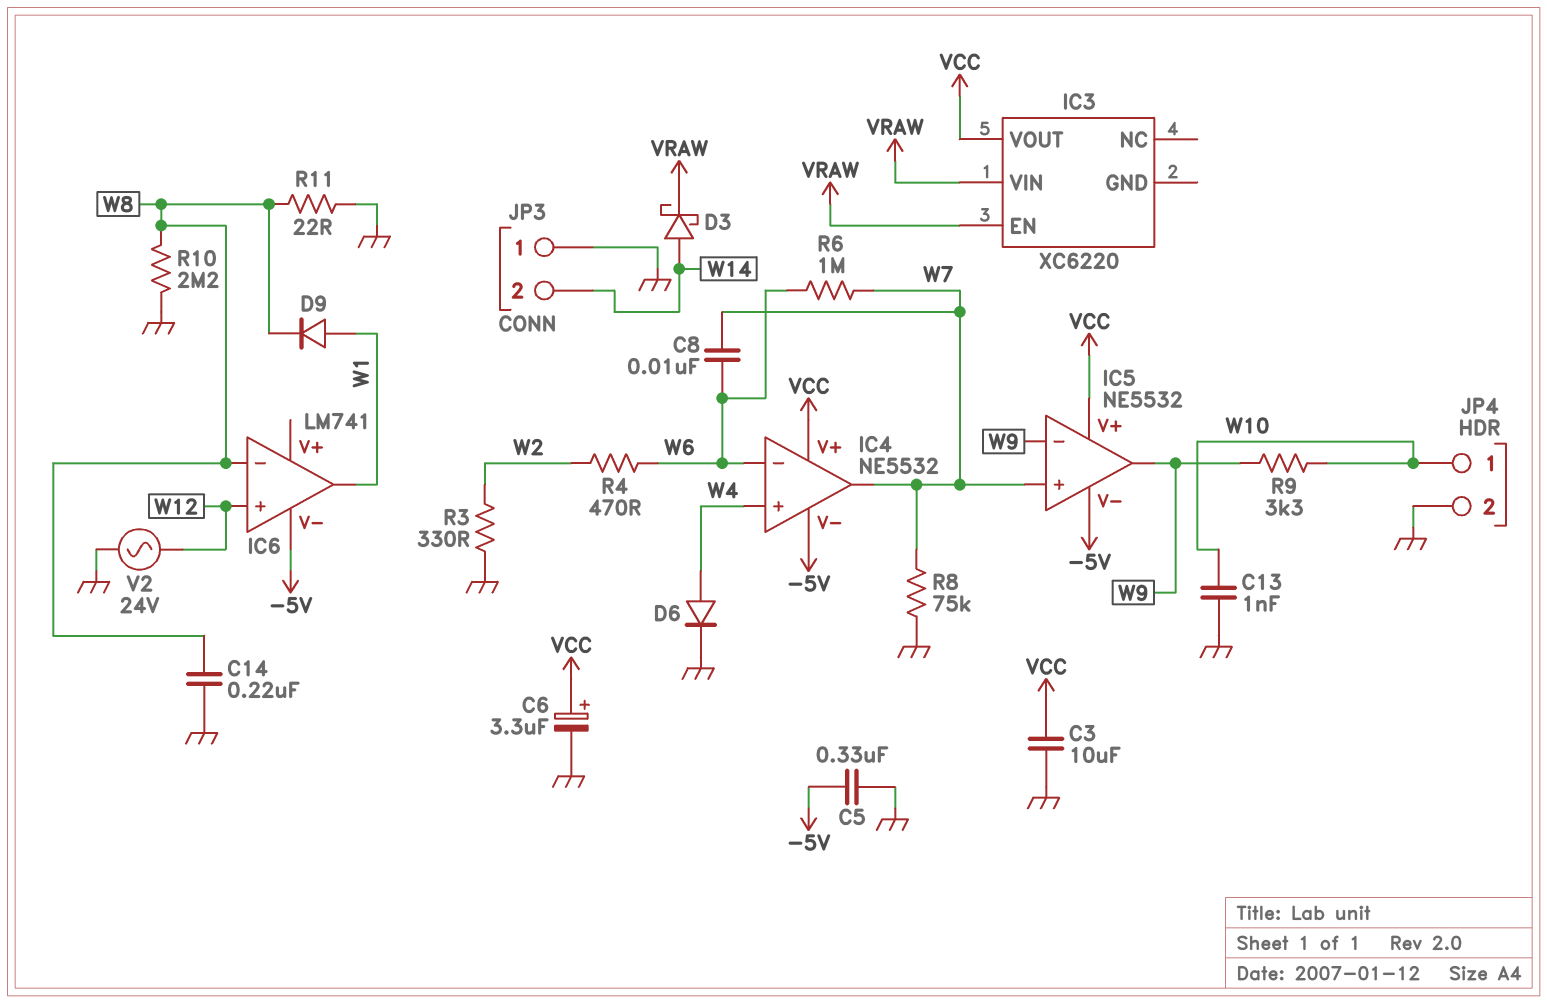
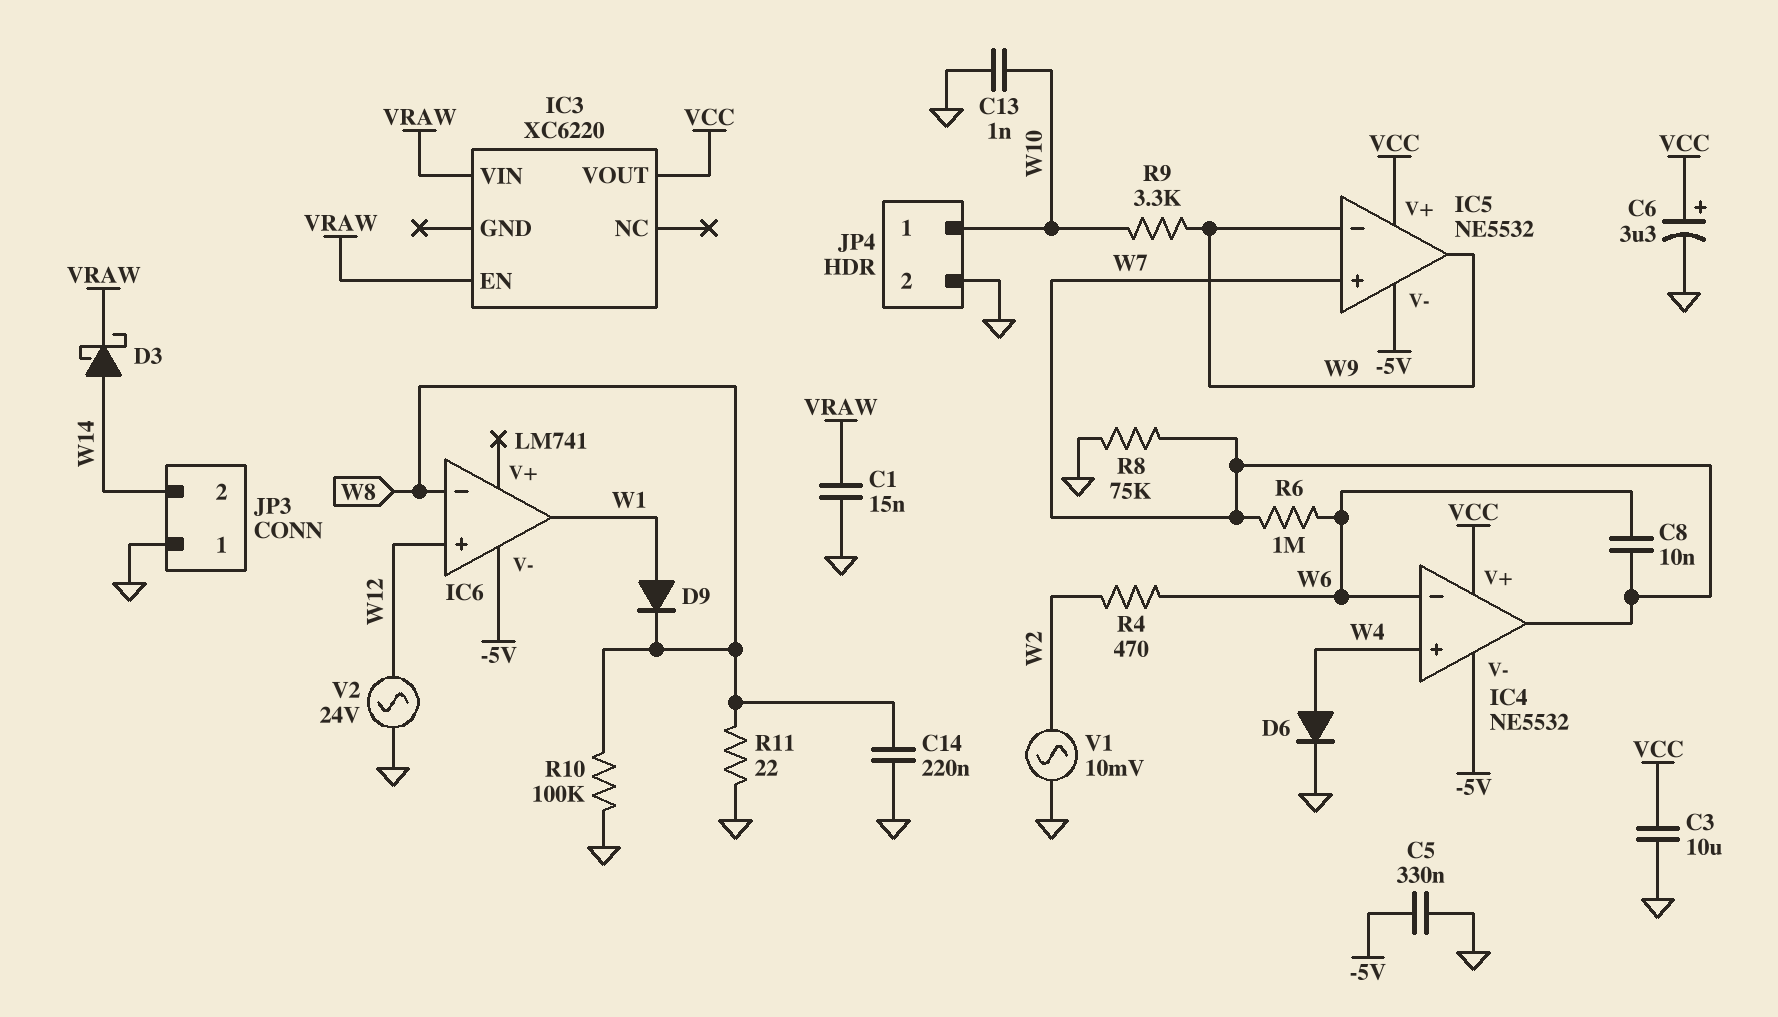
C1: none -> 15nF (GND, VRAW)
R3: 330 (GND, W2) -> none
R10: 2.2M (GND, W8) -> 100k (GND, W8)
V1: none -> AC 10mV (GND, W2)

